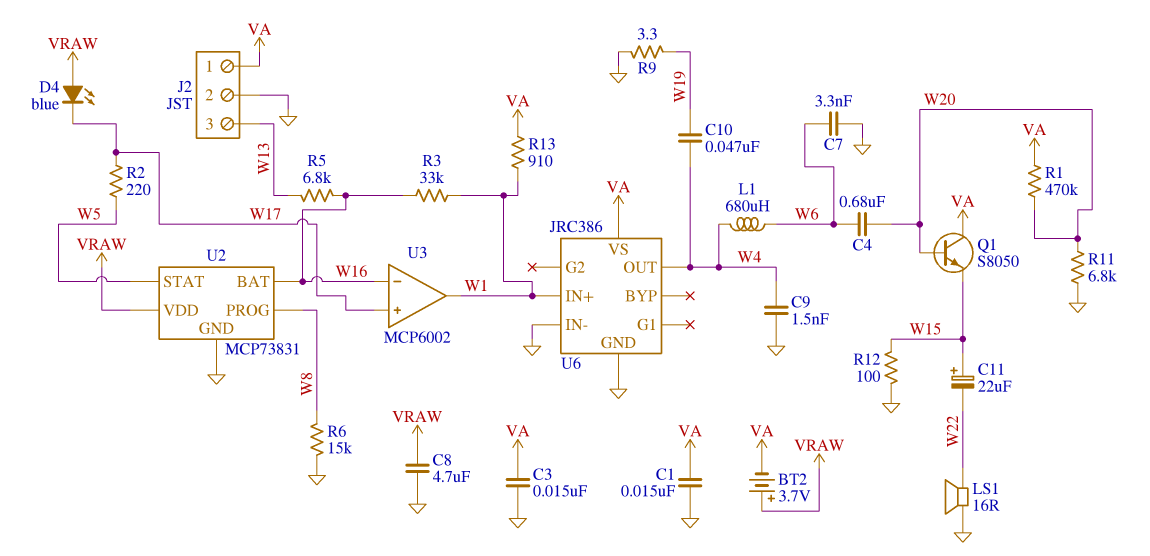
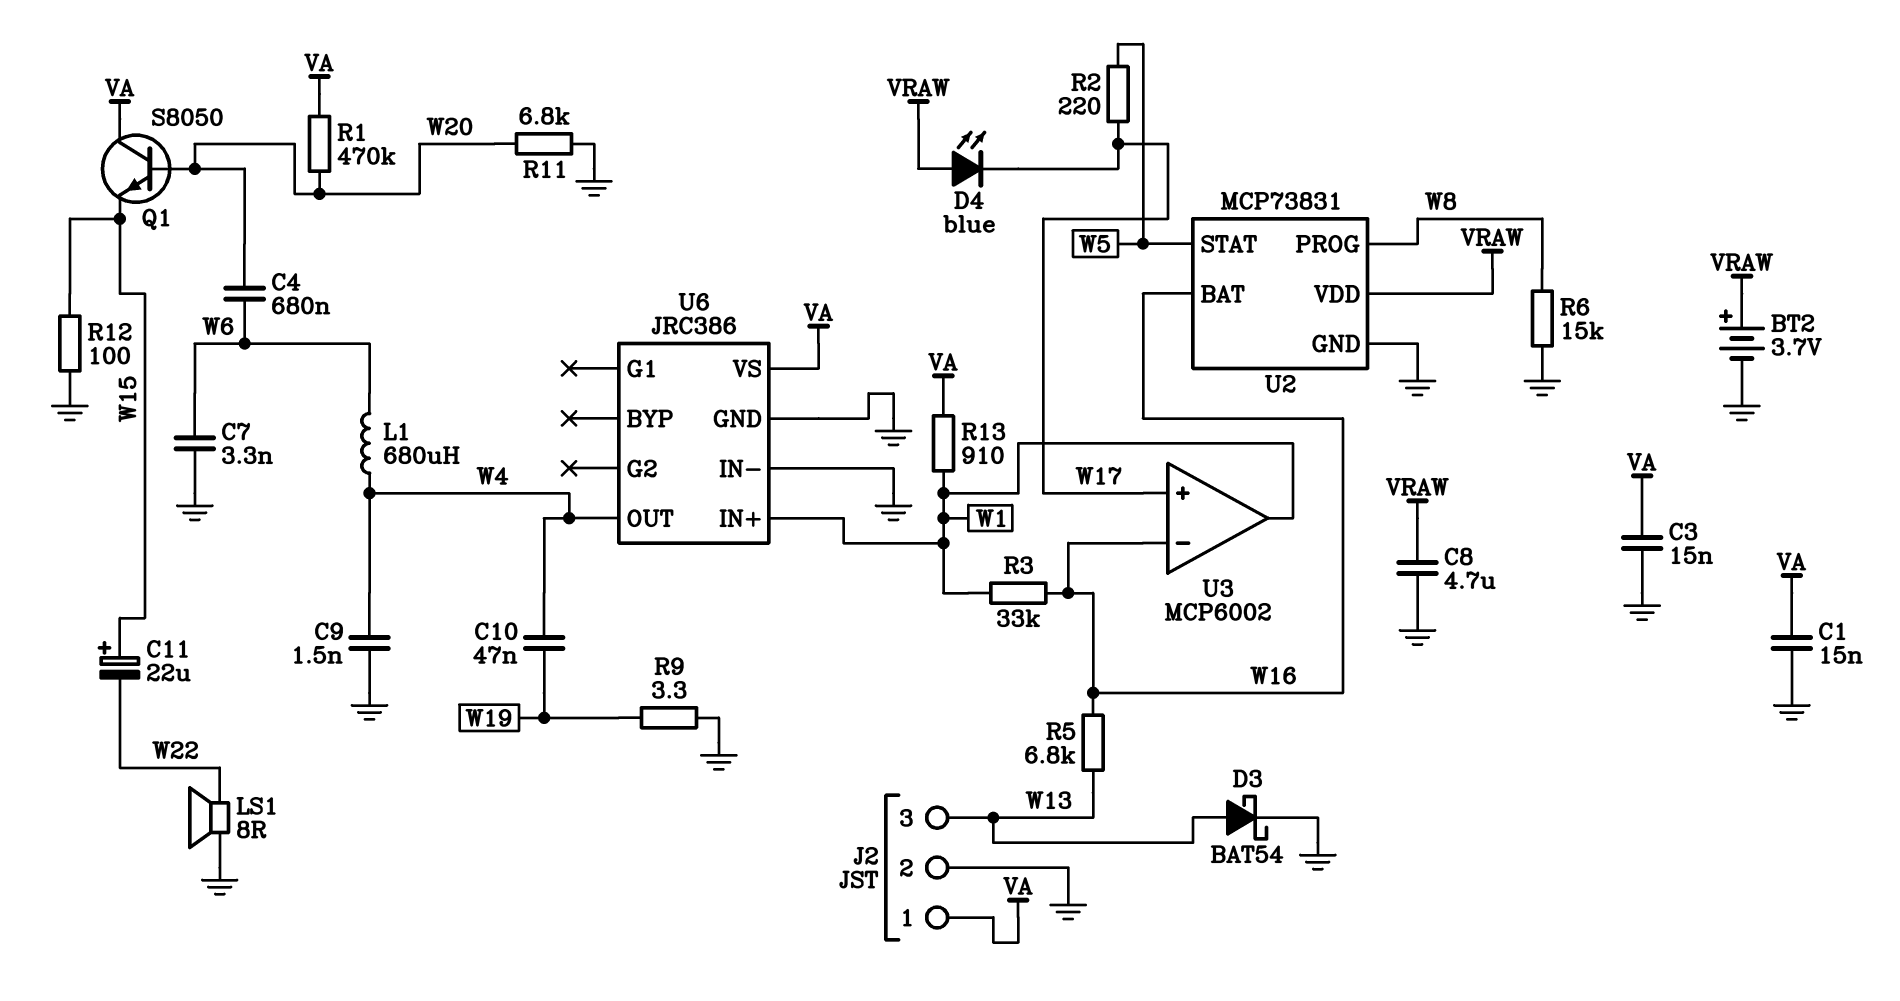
BT2: 3.7V (plus VRAW, minus VA) -> 3.7V (plus VRAW, minus GND)
D3: none -> schottky BAT54 (A W13, K GND)
LS1: speaker 16R (GND, W22) -> speaker 8R (GND, W22)

